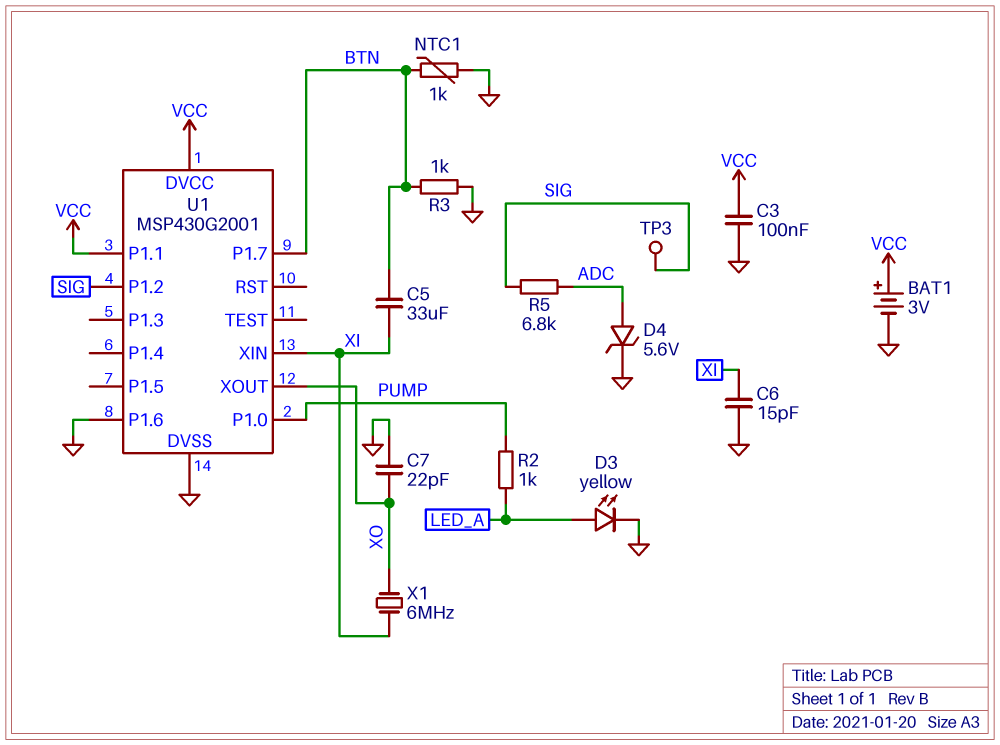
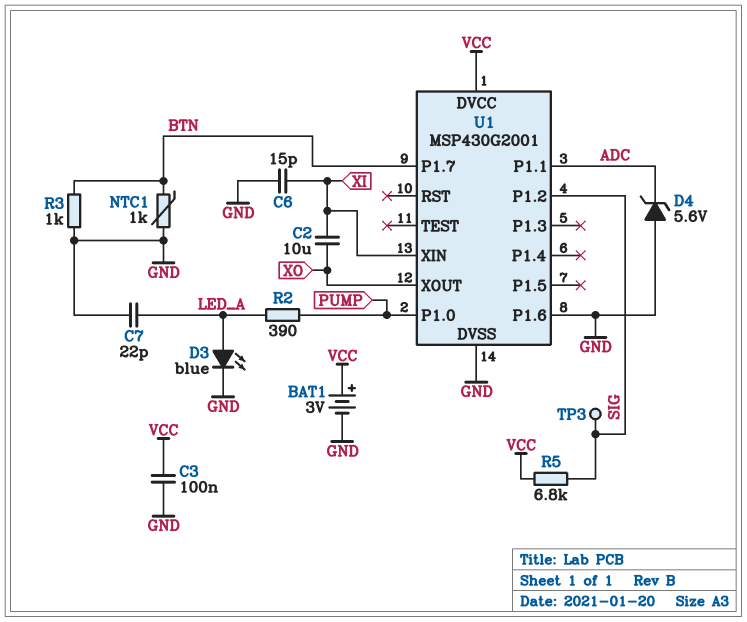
C2: none -> 10uF (XI, XO)
C5: 33uF (BTN, XI) -> none
C7: 22pF (GND, XO) -> 22pF (GND, LED_A)
D3: LED yellow (A LED_A, K GND) -> LED blue (A LED_A, K GND)
D4: zener 5.6V (A ADC, K GND) -> zener 5.6V (A GND, K ADC)
R2: 1k (LED_A, PUMP) -> 390 (LED_A, PUMP)
R5: 6.8k (ADC, SIG) -> 6.8k (SIG, VCC)
U1 pin P1.1: VCC -> ADC
X1: 6MHz (XI, XO) -> none

